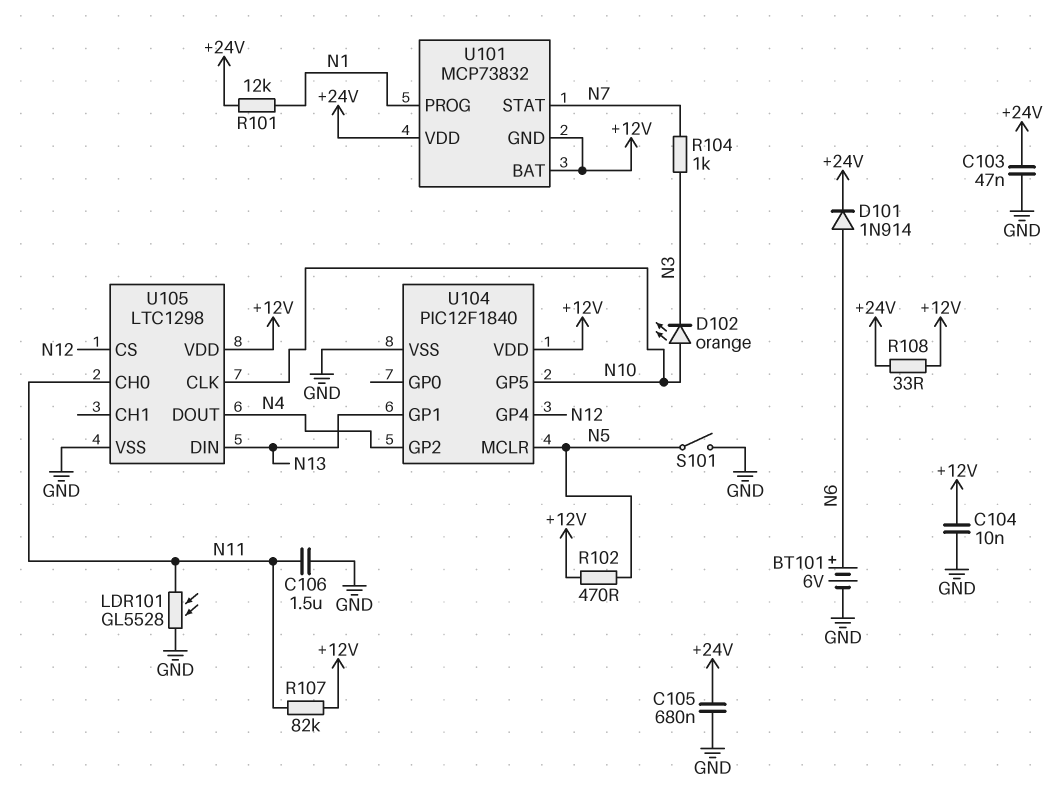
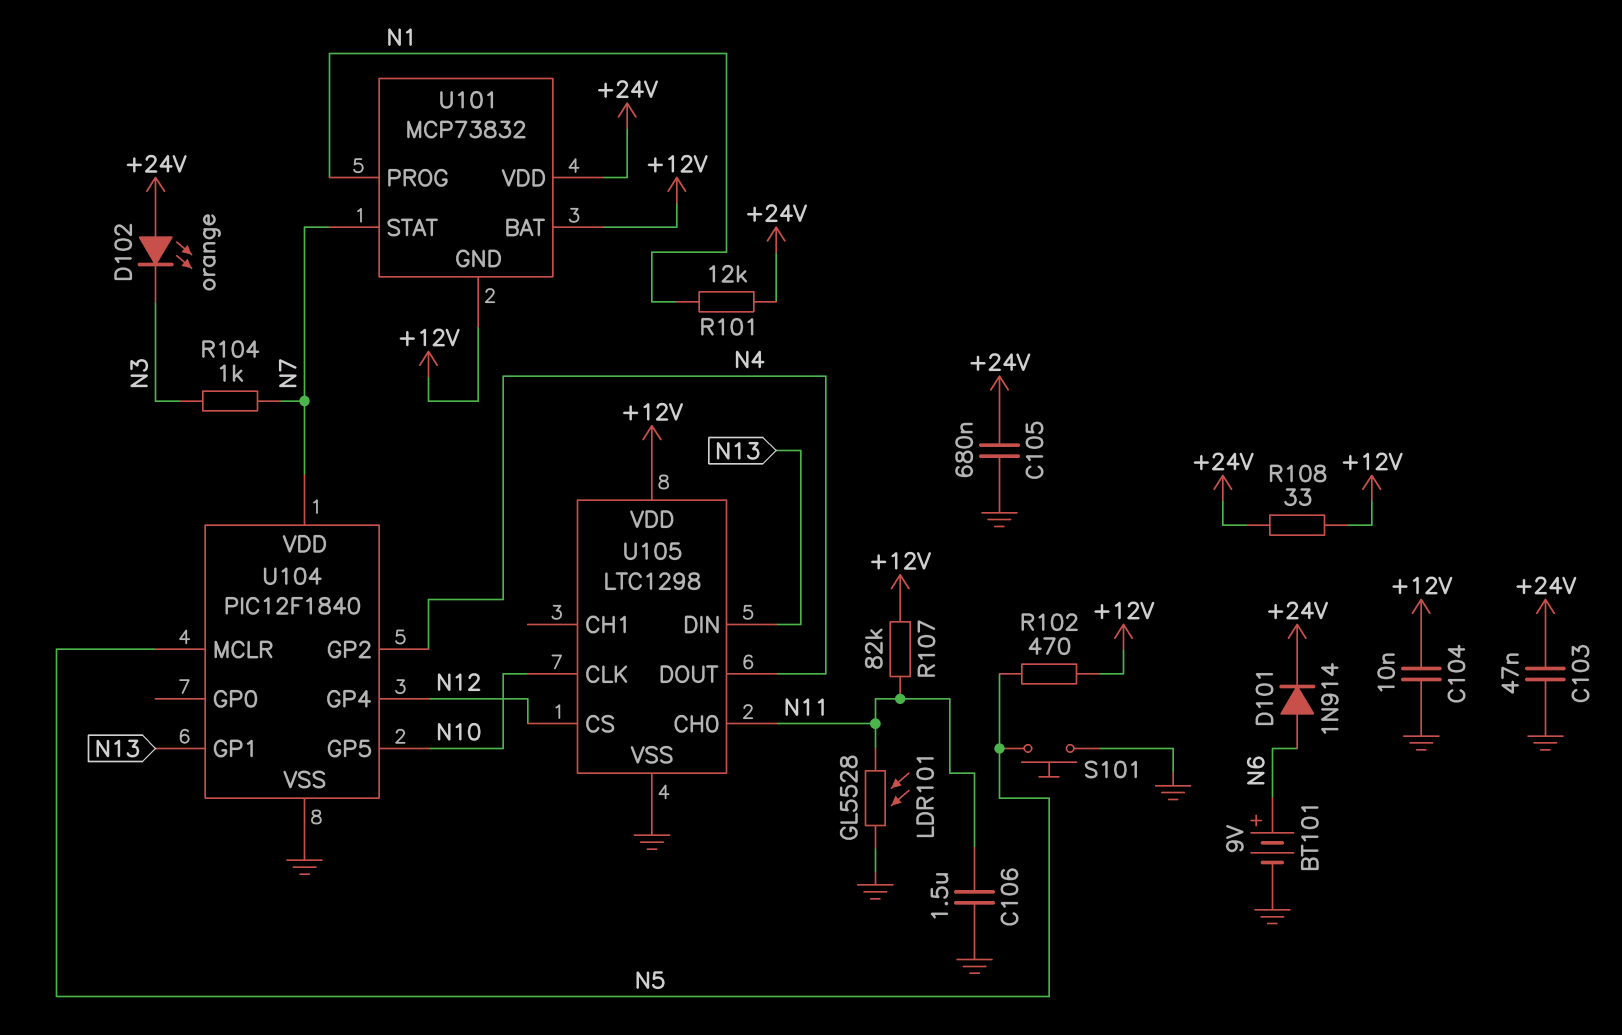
BT101: 6V (plus N6, minus GND) -> 9V (plus N6, minus GND)
D102: LED orange (A N10, K N3) -> LED orange (A +24V, K N3)
S101: switch (GND, N5) -> button (GND, N5)
U104 pin VDD: +12V -> N7

